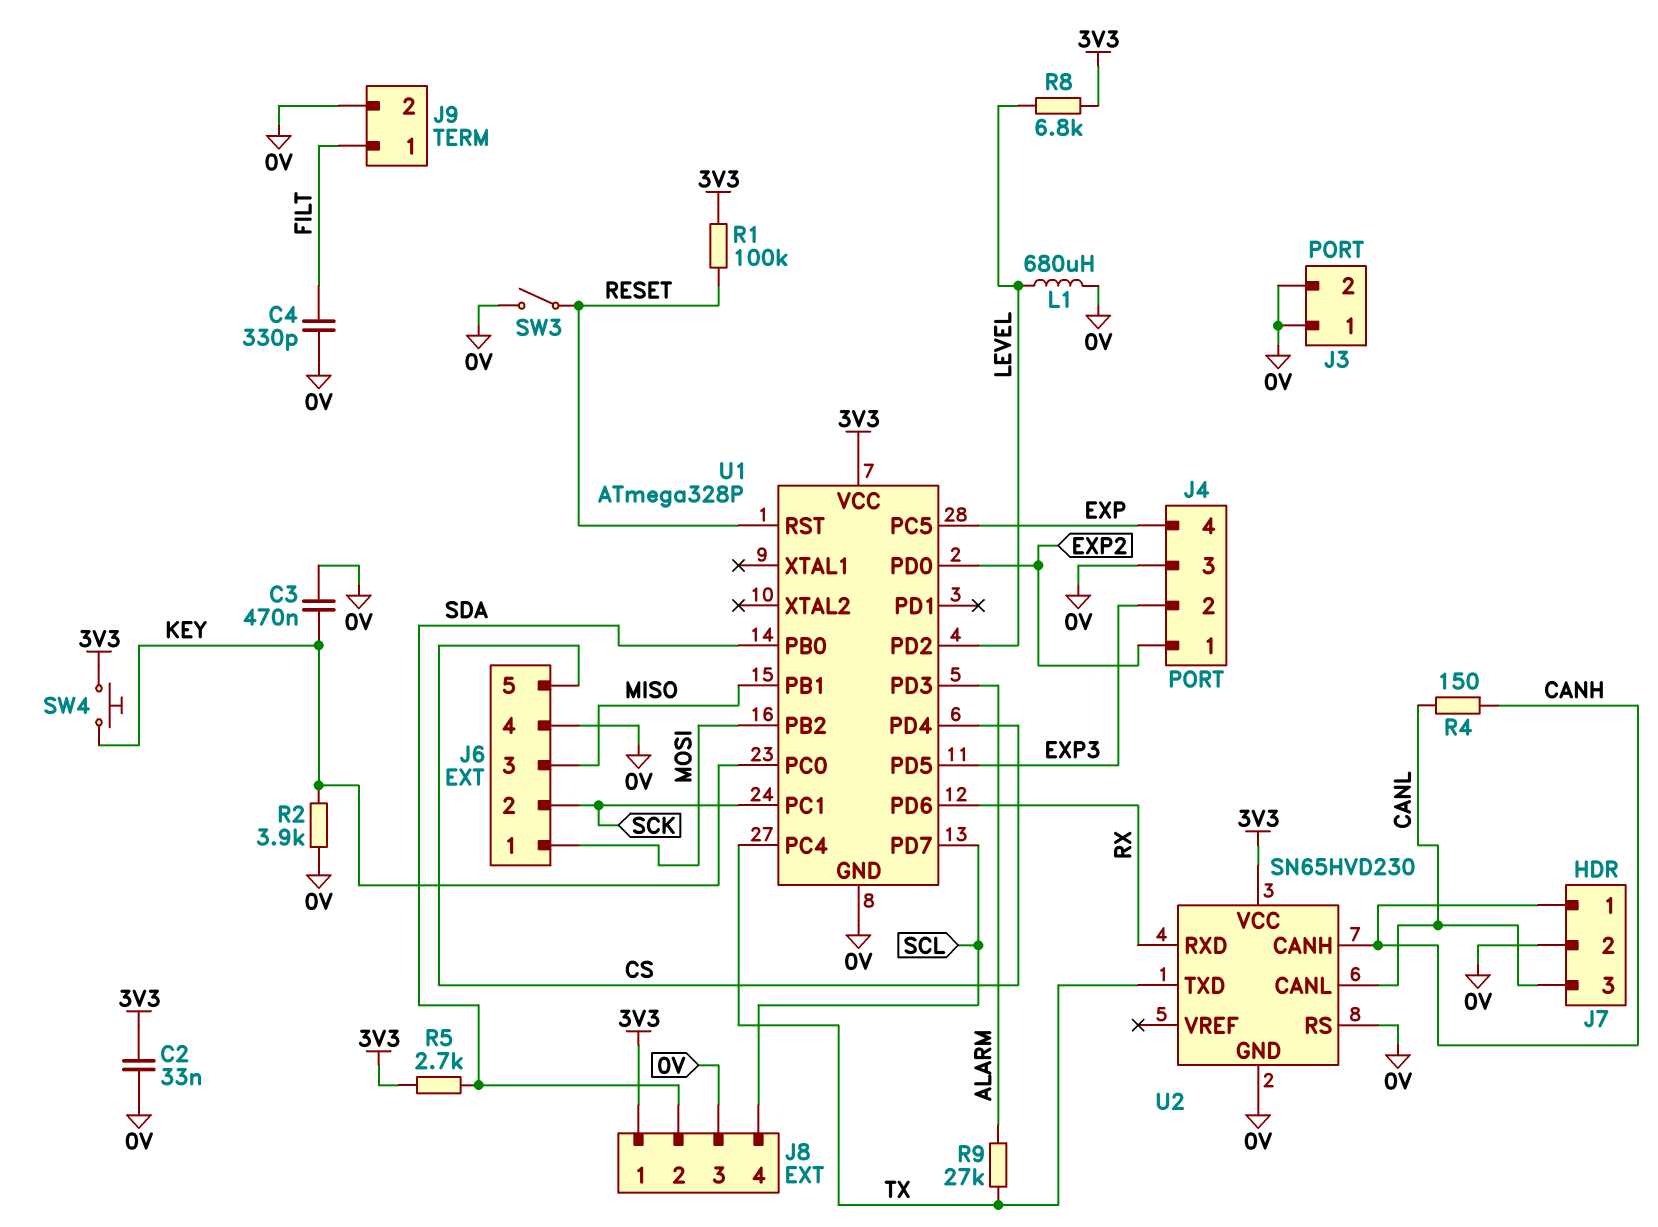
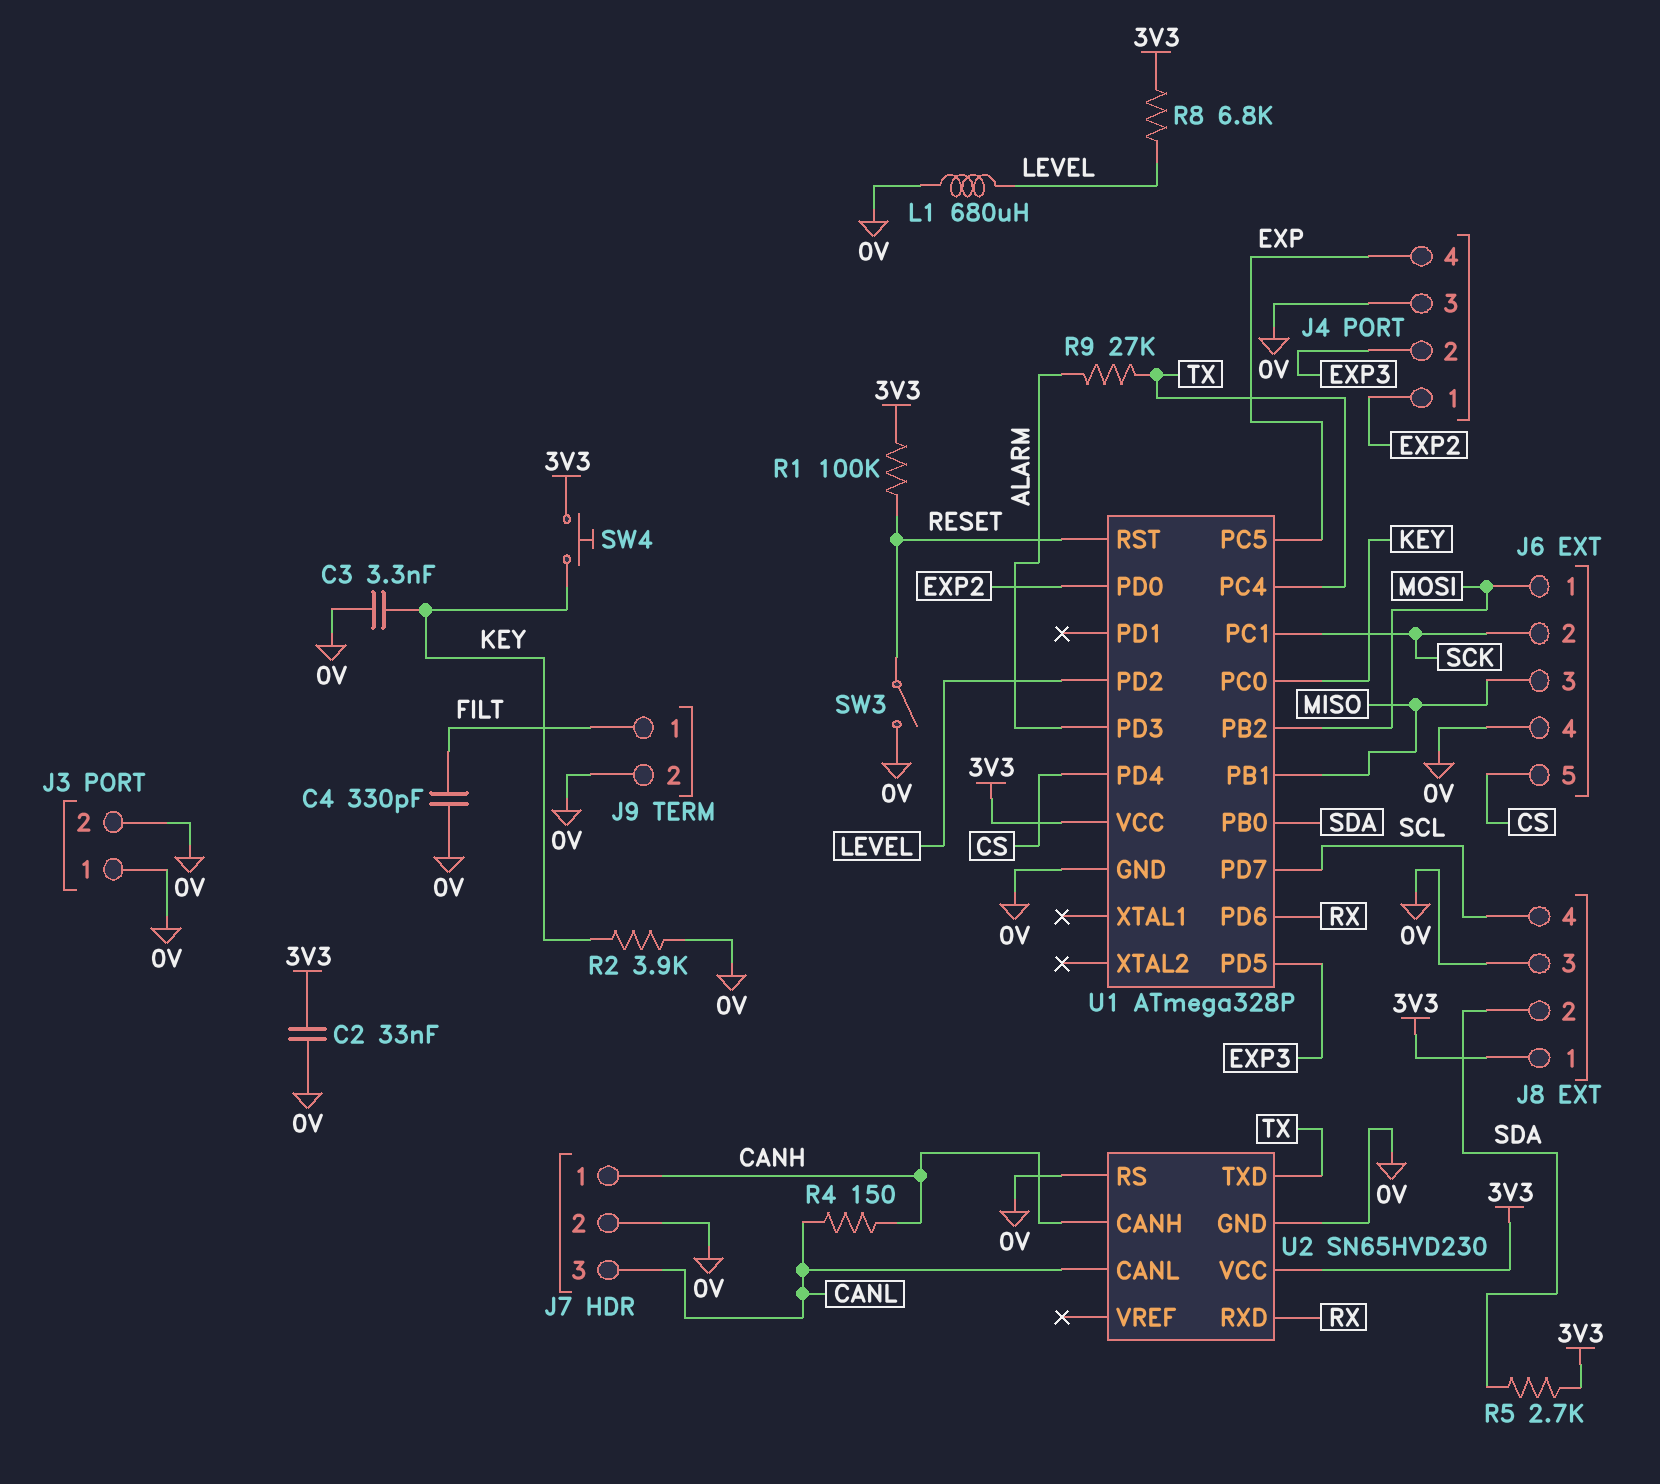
C3: 470nF (0V, KEY) -> 3.3nF (0V, KEY)

